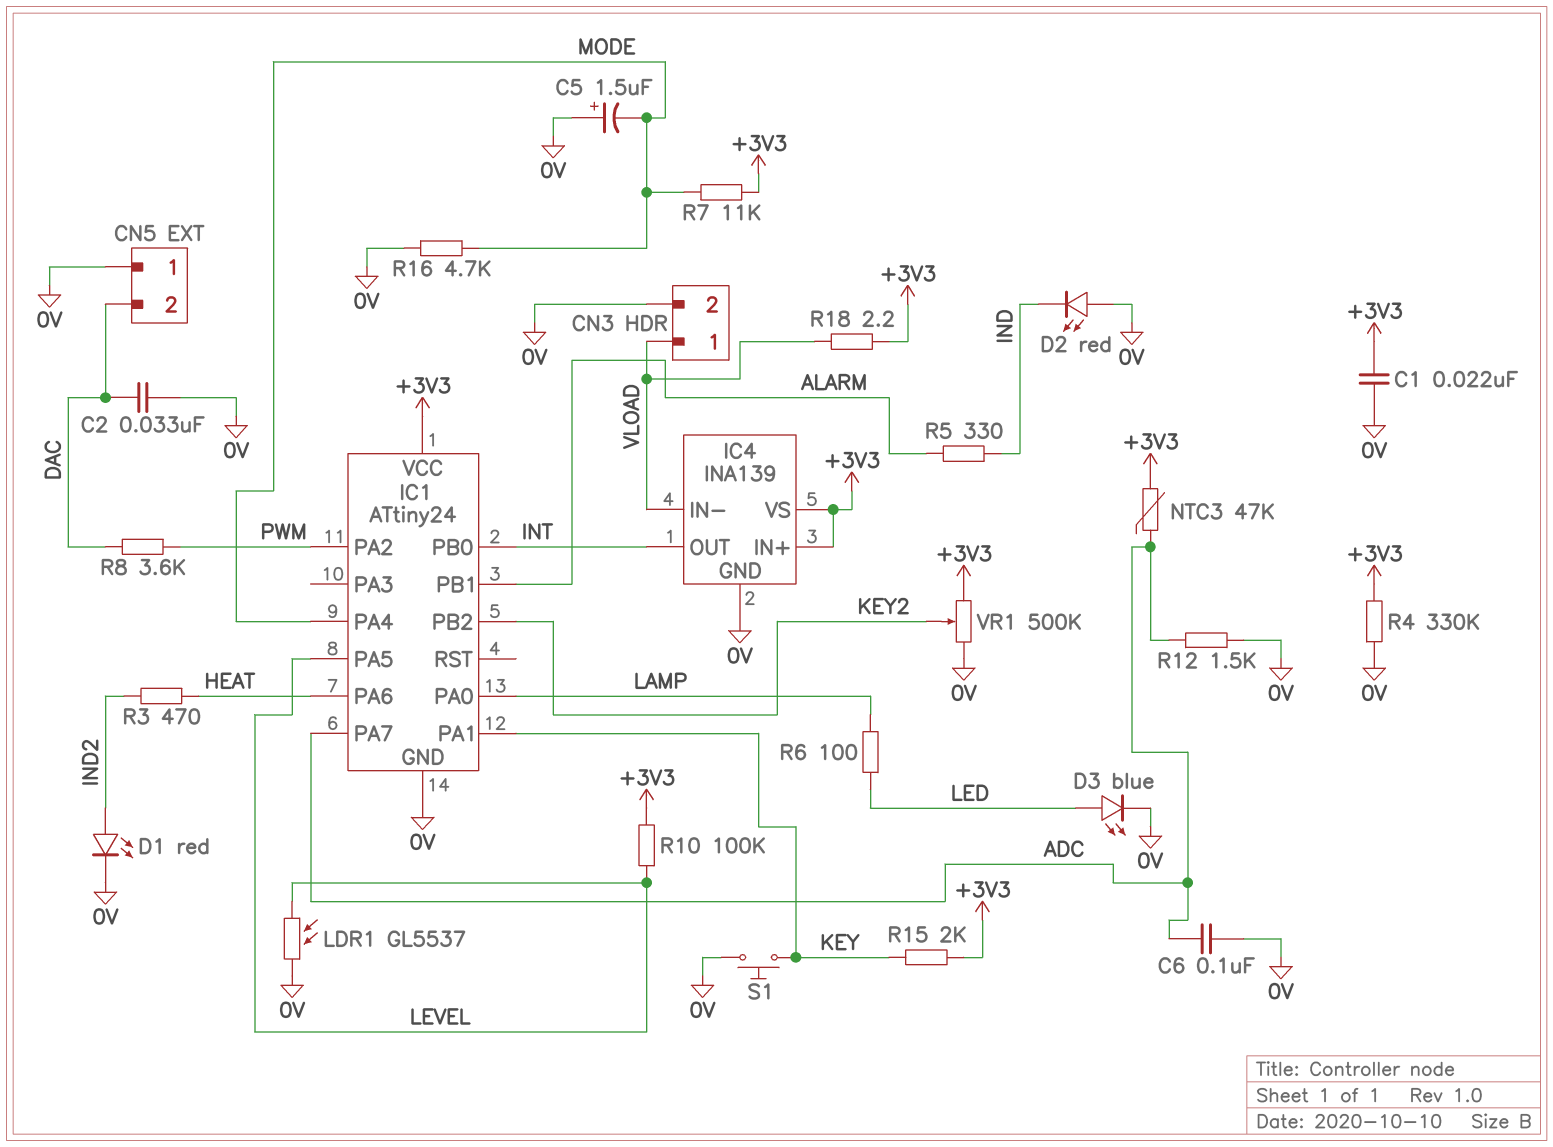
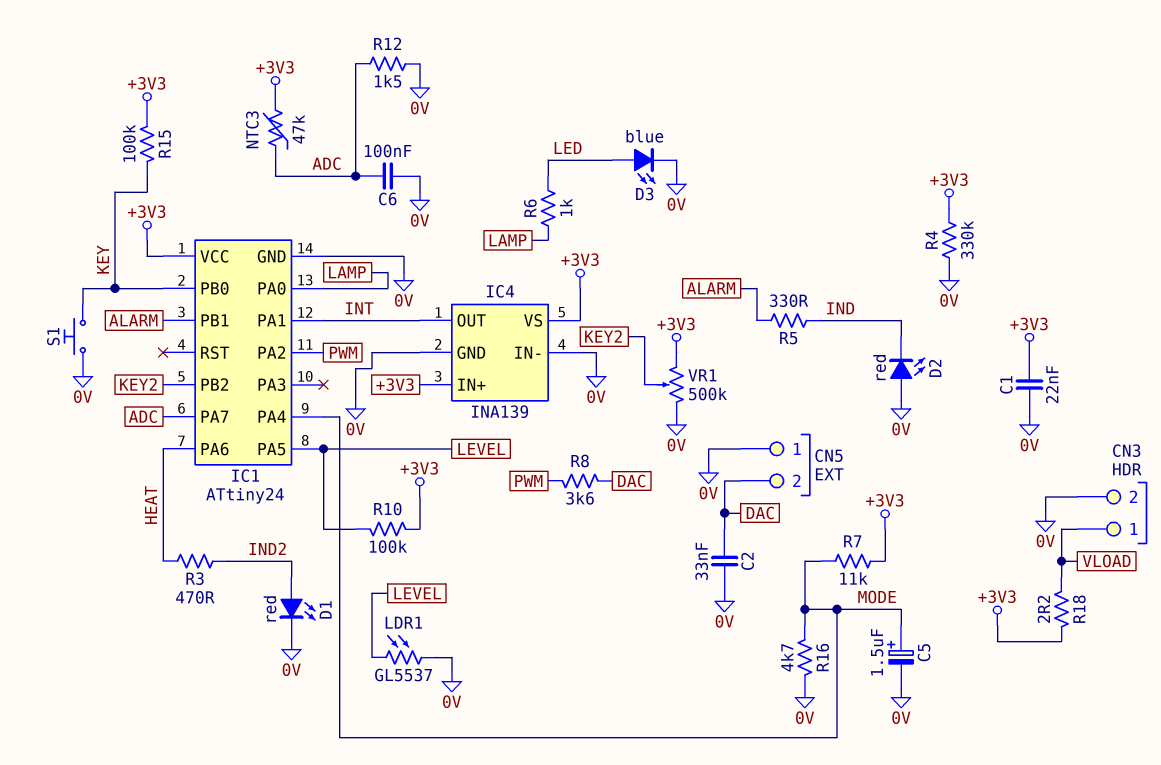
C5: 1.5uF (plus 0V, minus MODE) -> 1.5uF (plus MODE, minus 0V)
IC1 pin PA1: KEY -> INT
IC1 pin PB0: INT -> KEY
IC4 pin IN-: VLOAD -> 0V
R6: 100 (LAMP, LED) -> 1k (LAMP, LED)
R15: 2k (+3V3, KEY) -> 100k (+3V3, KEY)

